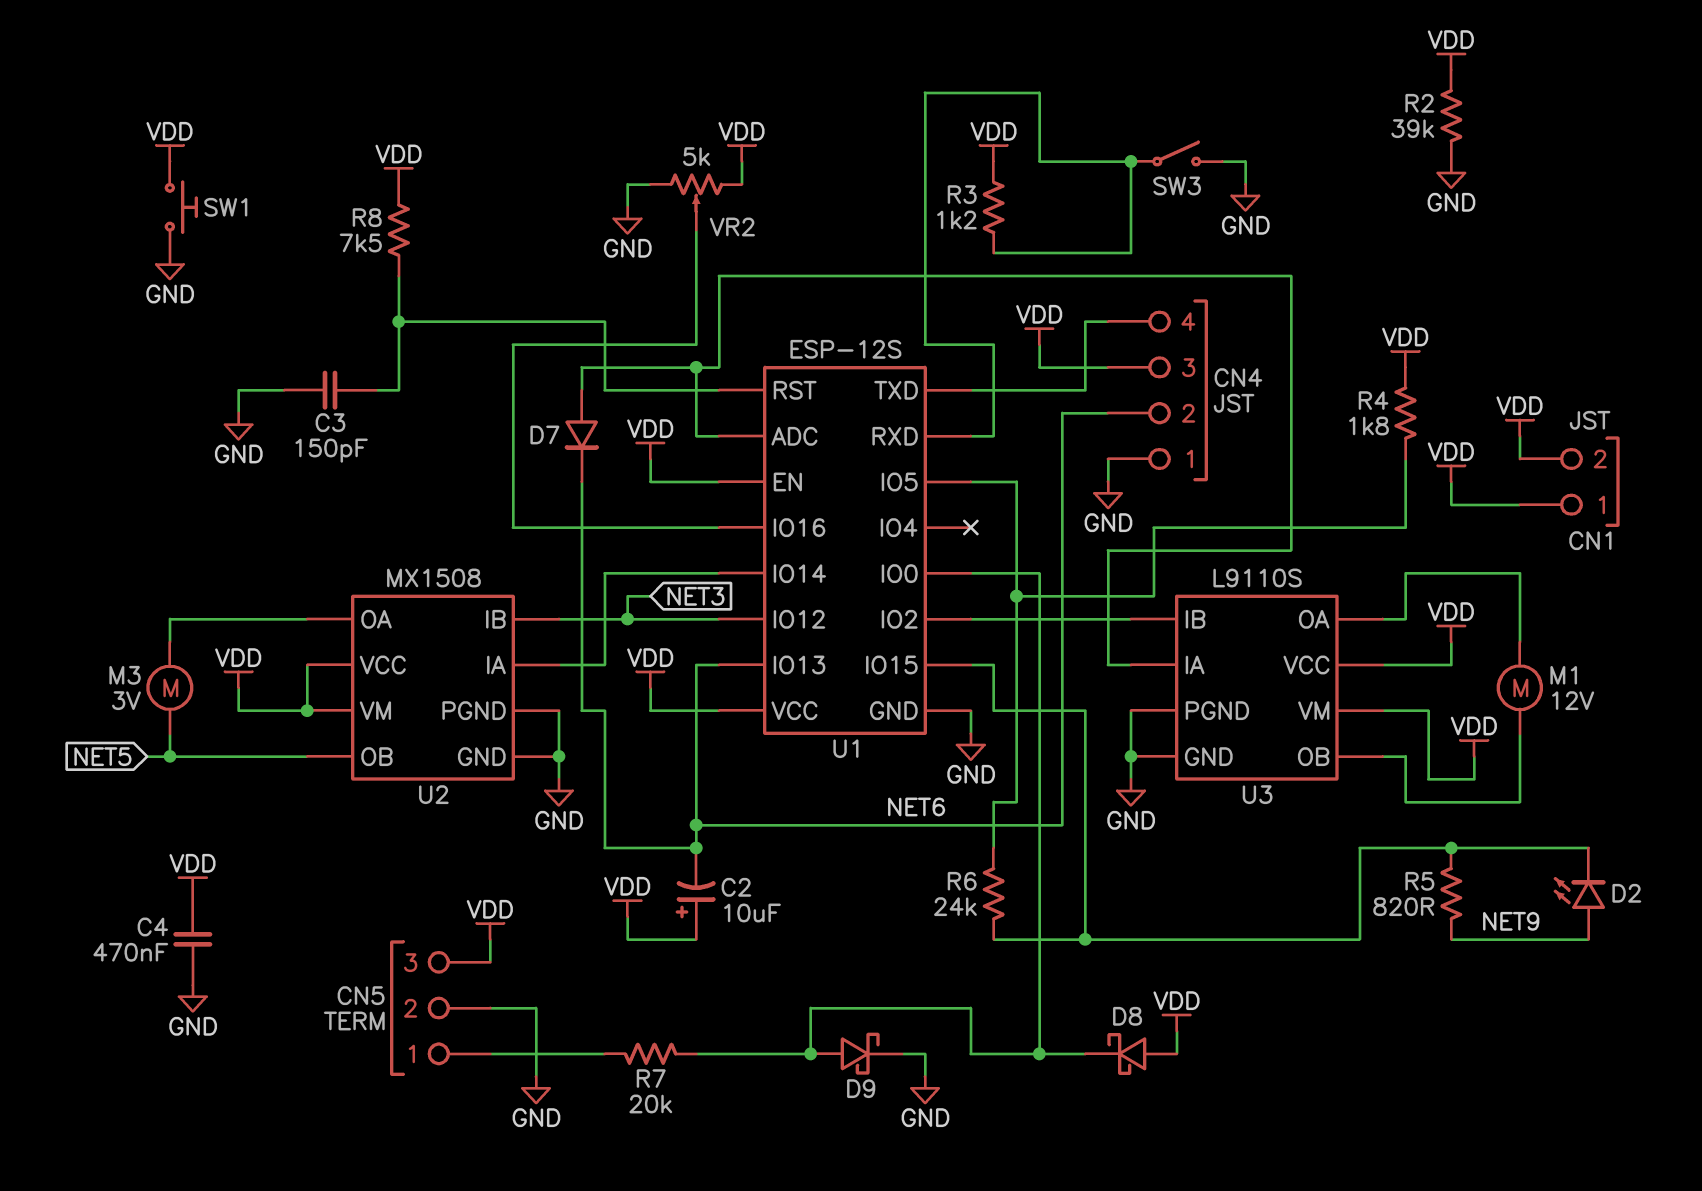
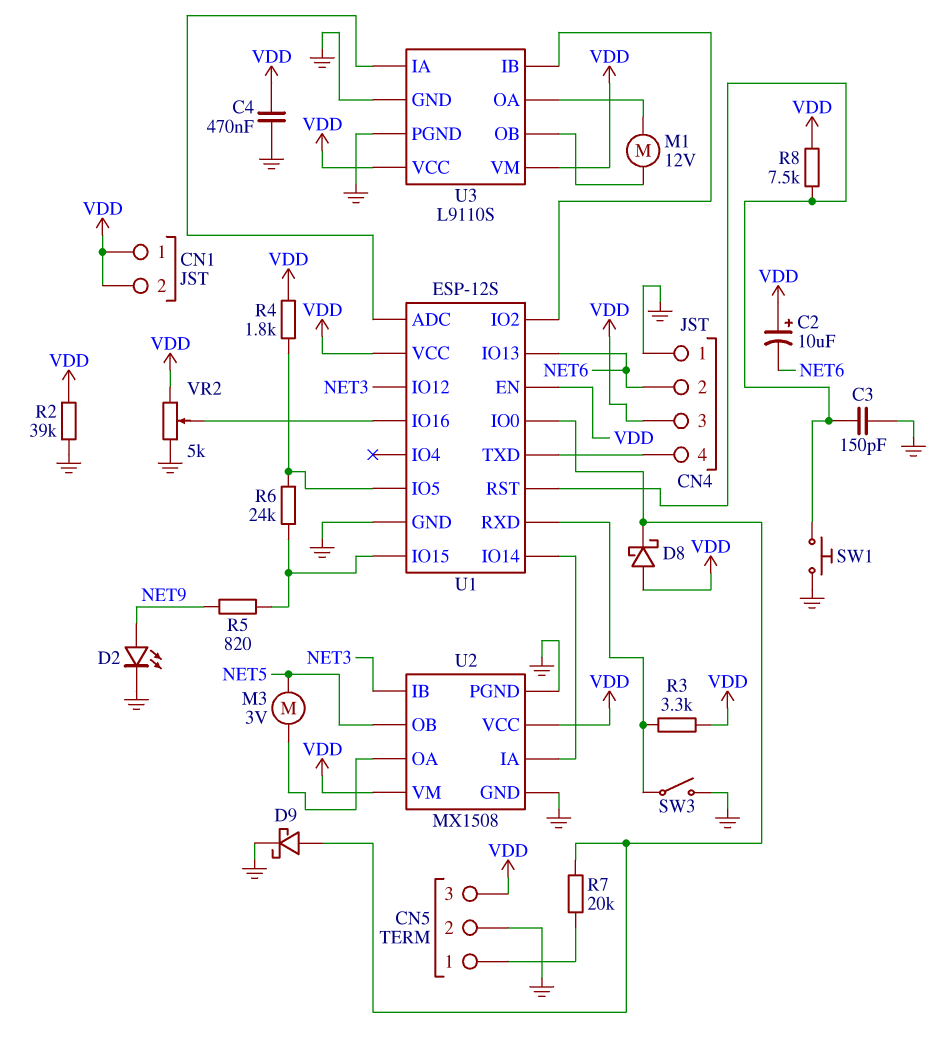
D2: LED (A NET9, K U1/IO15) -> LED (A NET9, K GND)
D7: diode (A U1/ADC, K NET6) -> none
R3: 1.2k (U1/RXD, VDD) -> 3.3k (U1/RXD, VDD)
SW1: button (GND, VDD) -> button (GND, U1/RST)

